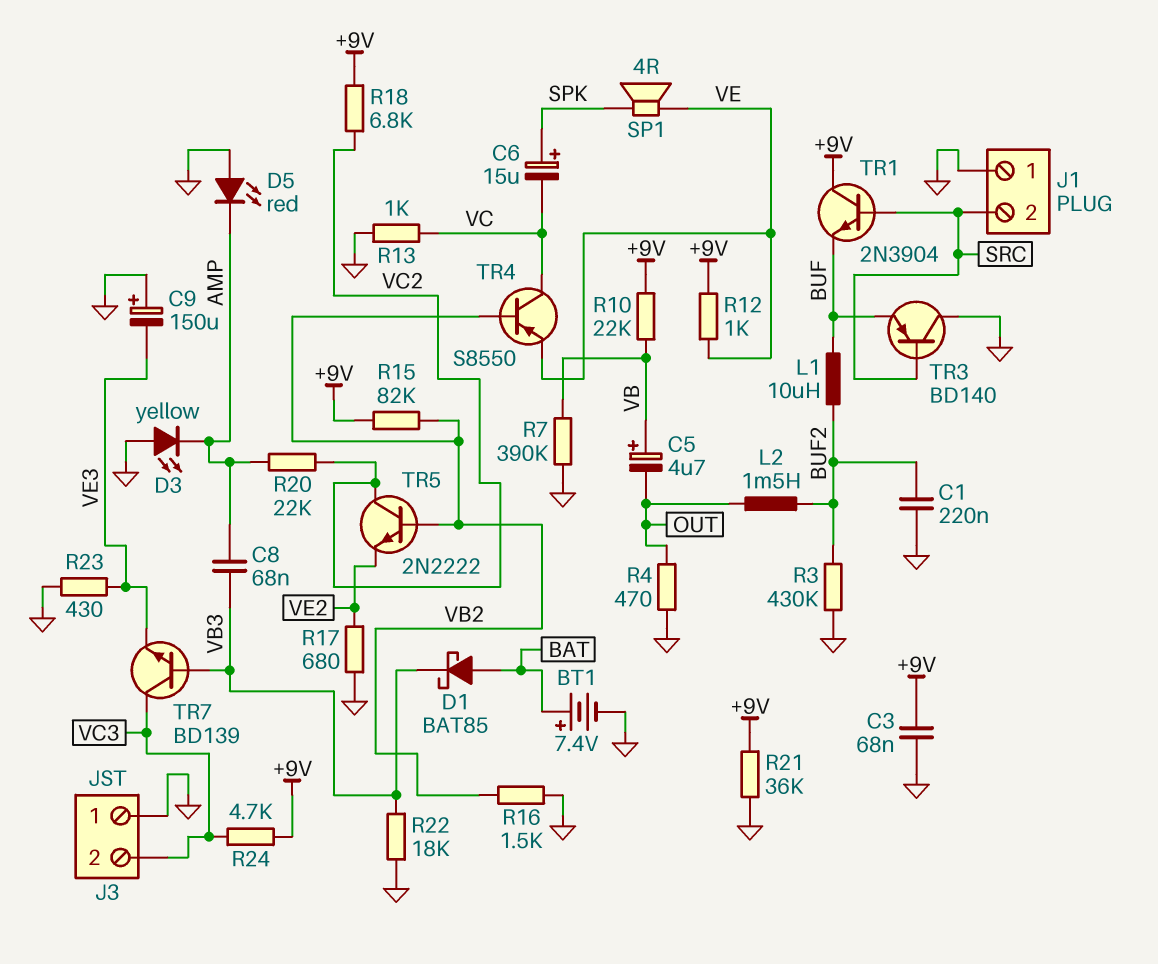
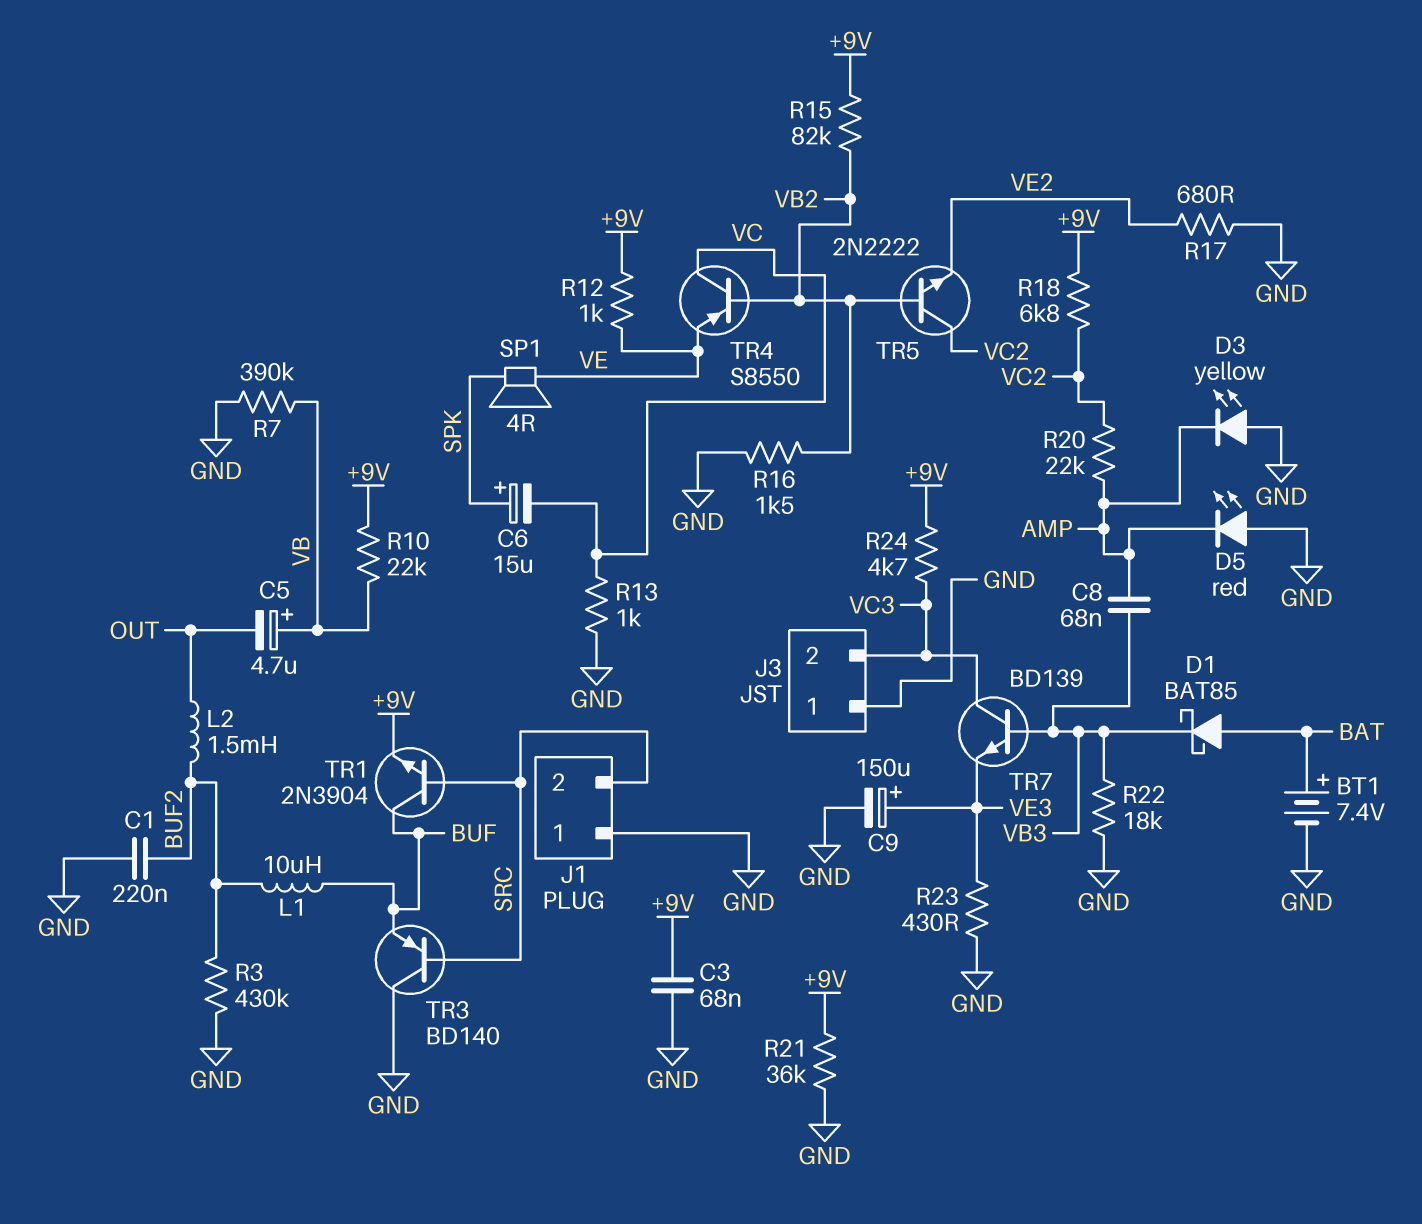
C9: 150uF (plus GND, minus VE3) -> 150uF (plus VE3, minus GND)
R4: 470 (GND, OUT) -> none
TR1: NPN 2N3904 (B SRC, C +9V, E BUF) -> NPN 2N3904 (B SRC, C BUF, E +9V)

